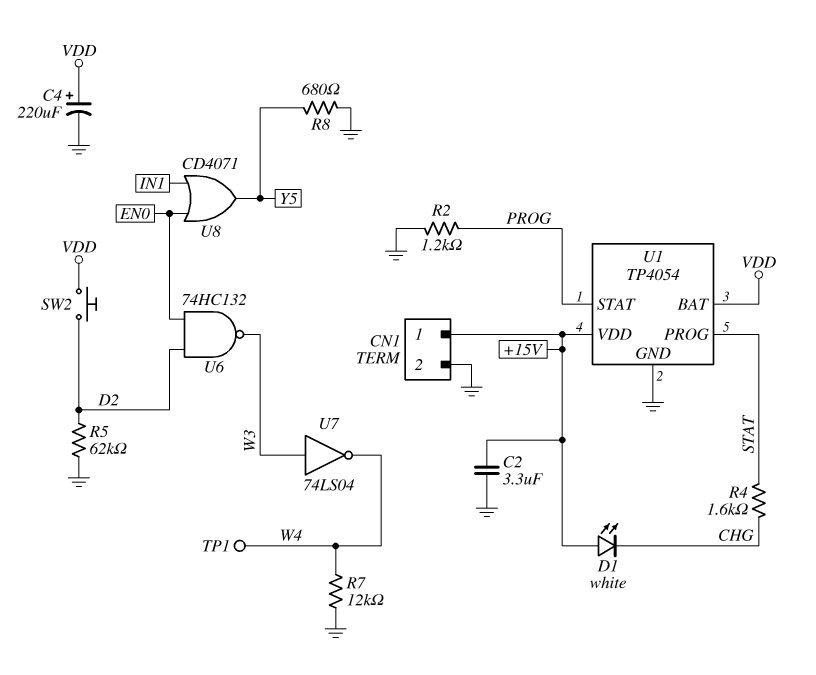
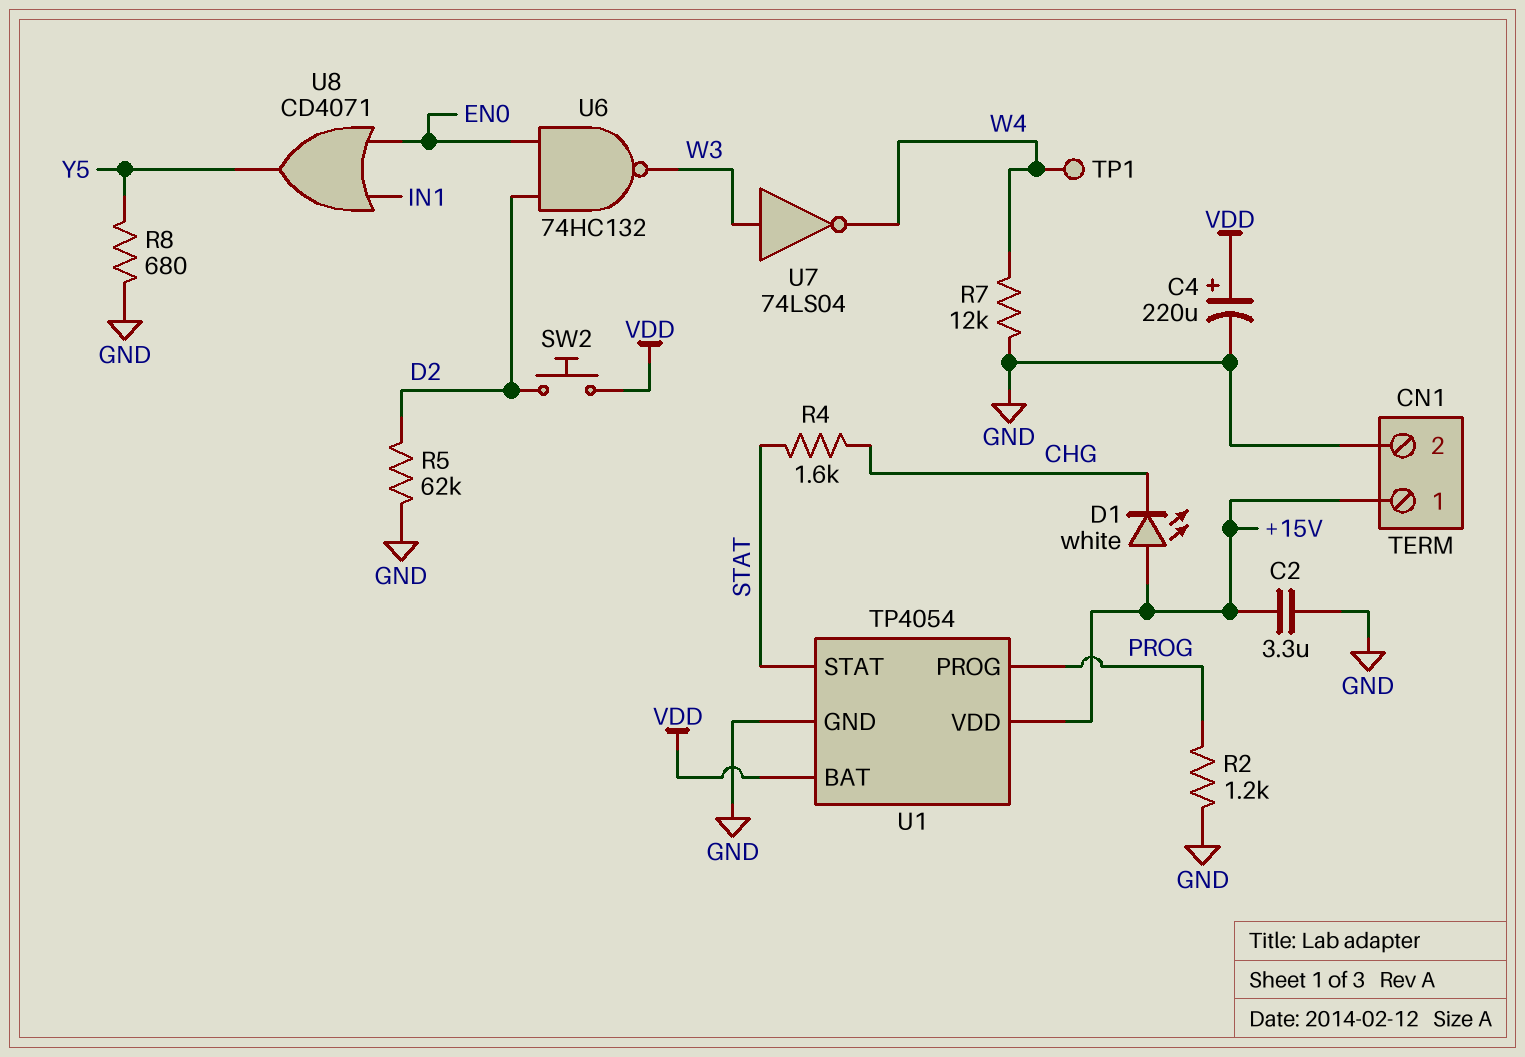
U1 pin PROG: STAT -> PROG
U1 pin STAT: PROG -> STAT

